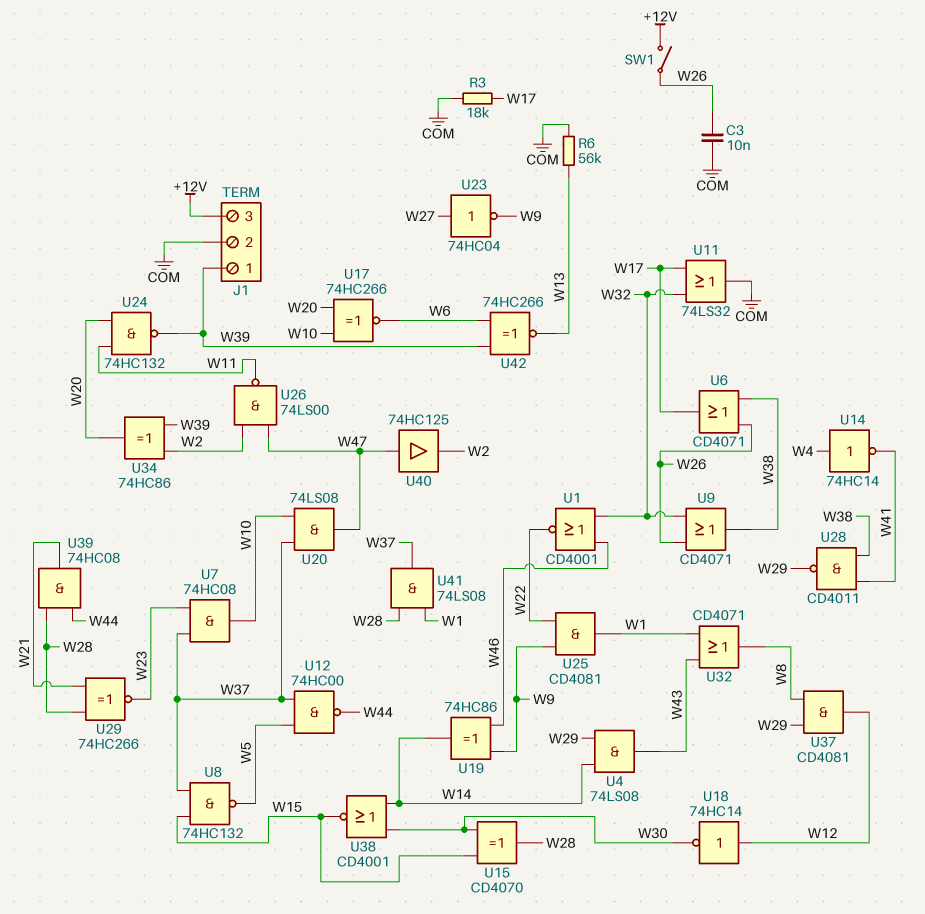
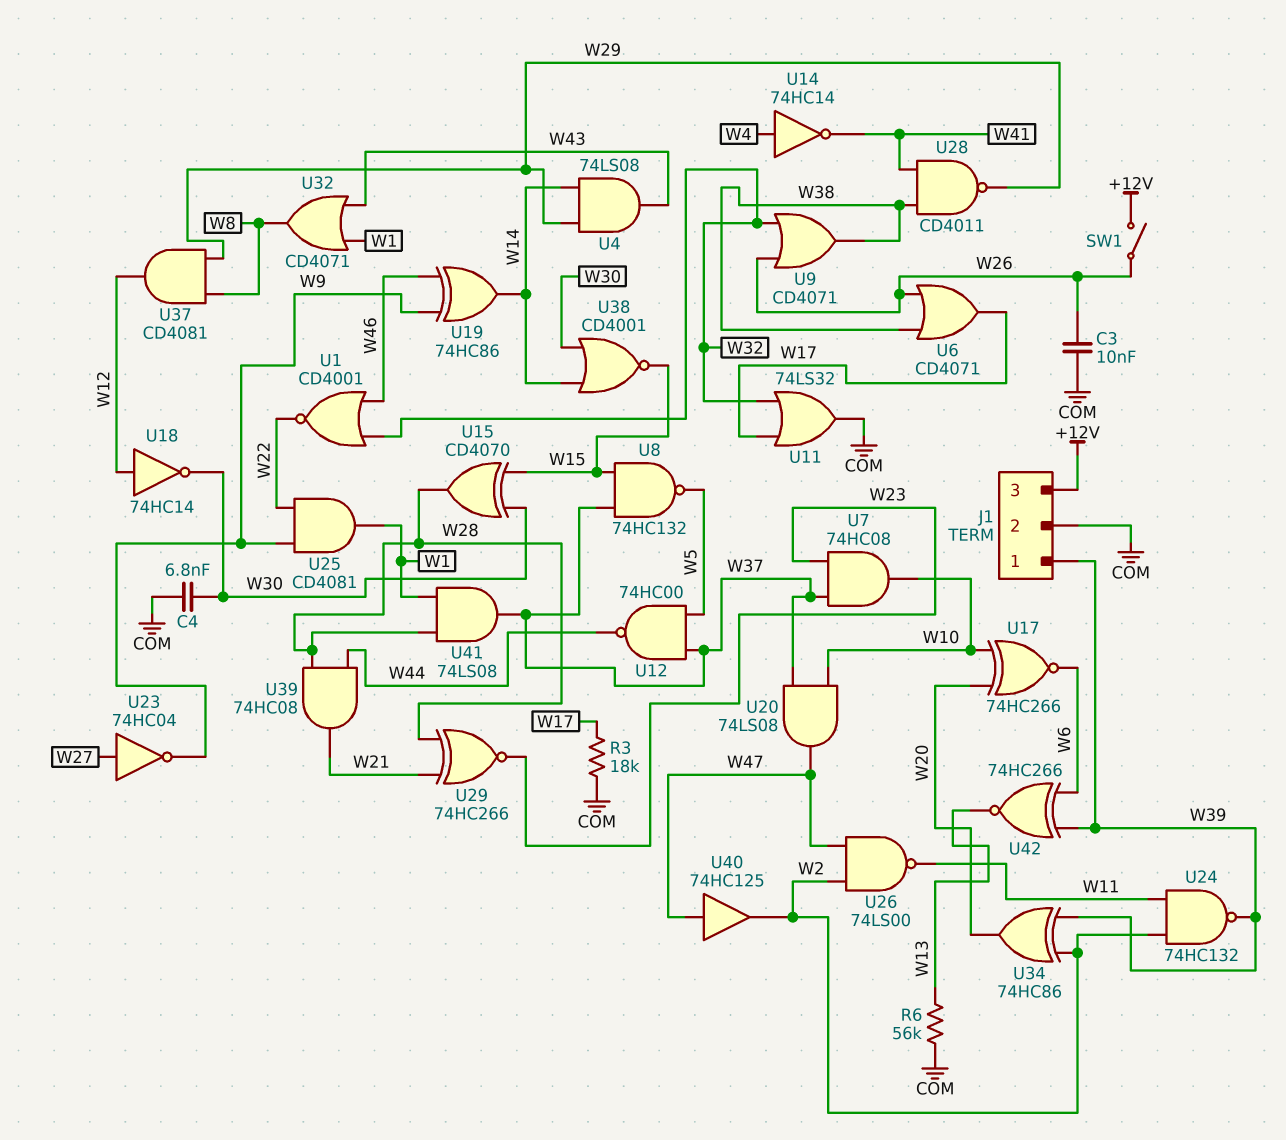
C4: none -> 6.8nF (COM, W30)
U24: NAND 74HC132 (in W11, in W20, out W39) -> NAND 74HC132 (in W2, in W11, out W39)

